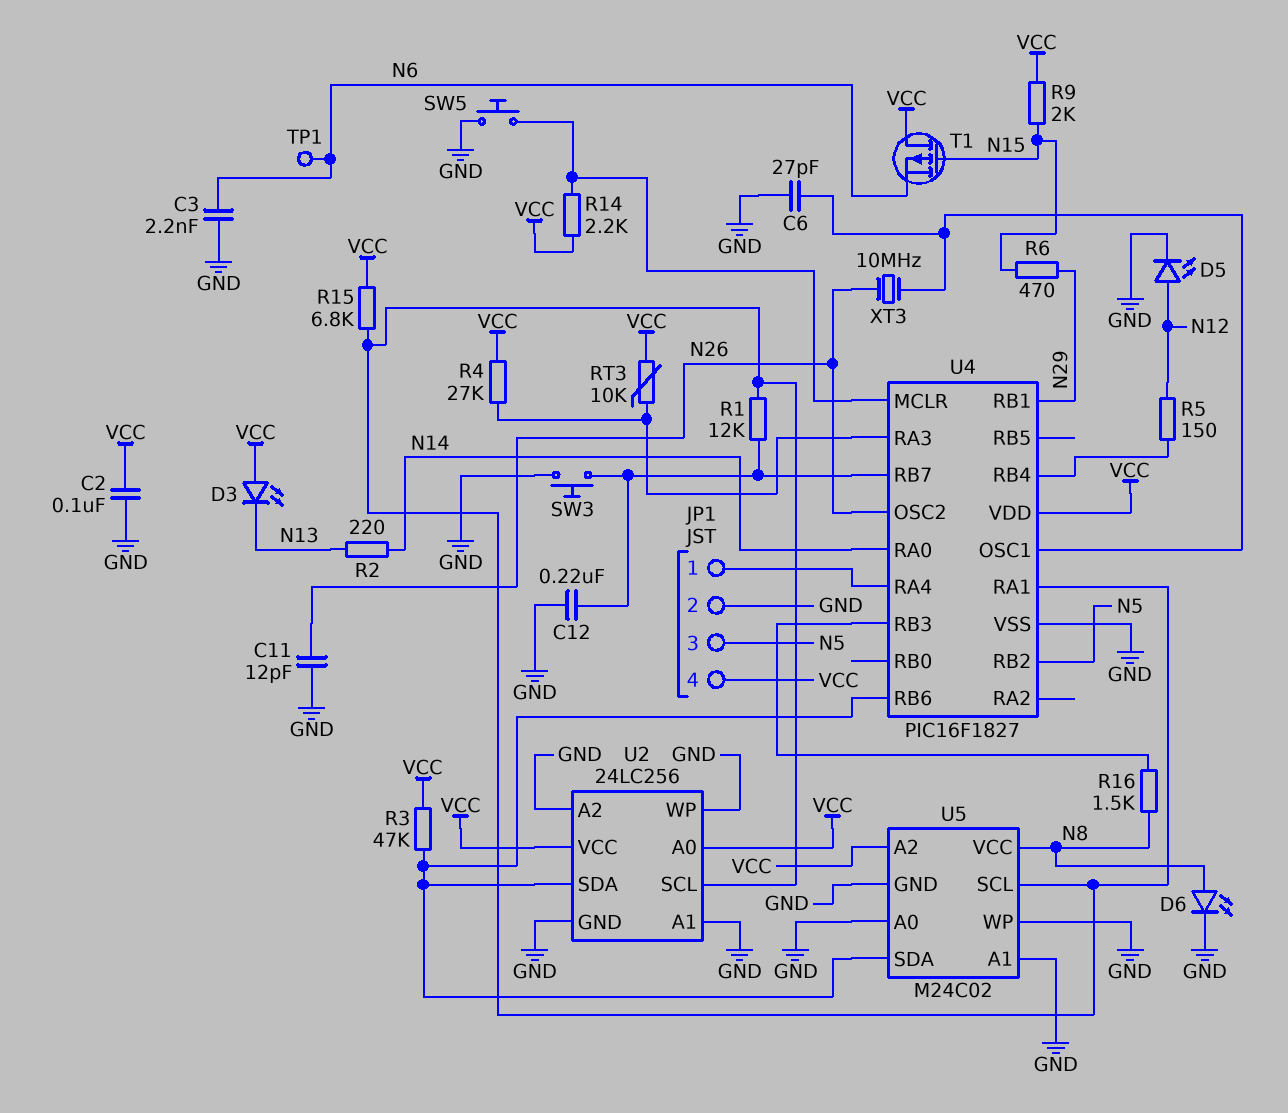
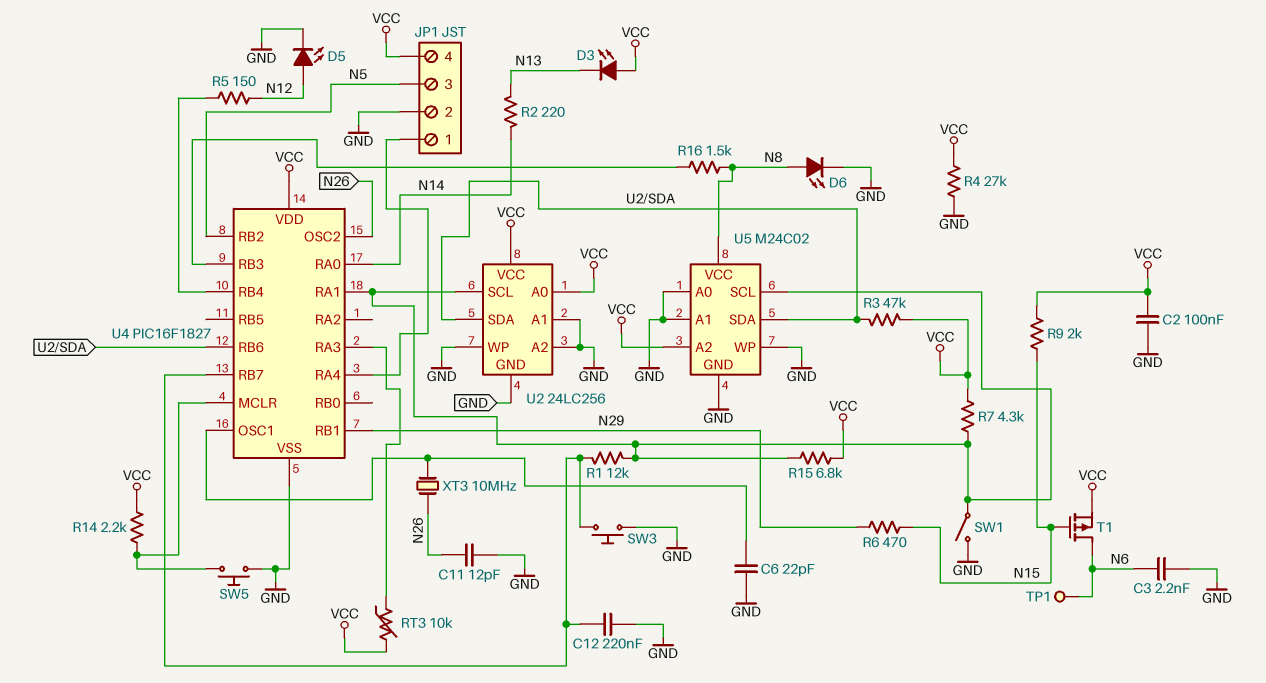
C6: 27pF (GND, U4/OSC1) -> 22pF (GND, U4/OSC1)
R4: 27k (U4/RA3, VCC) -> 27k (GND, VCC)
R7: none -> 4.3k (U2/SCL, VCC)
SW1: none -> switch (GND, U2/SCL)
T1: PMOS (G N15, D VCC, S N6) -> PMOS (G N15, D N6, S VCC)

